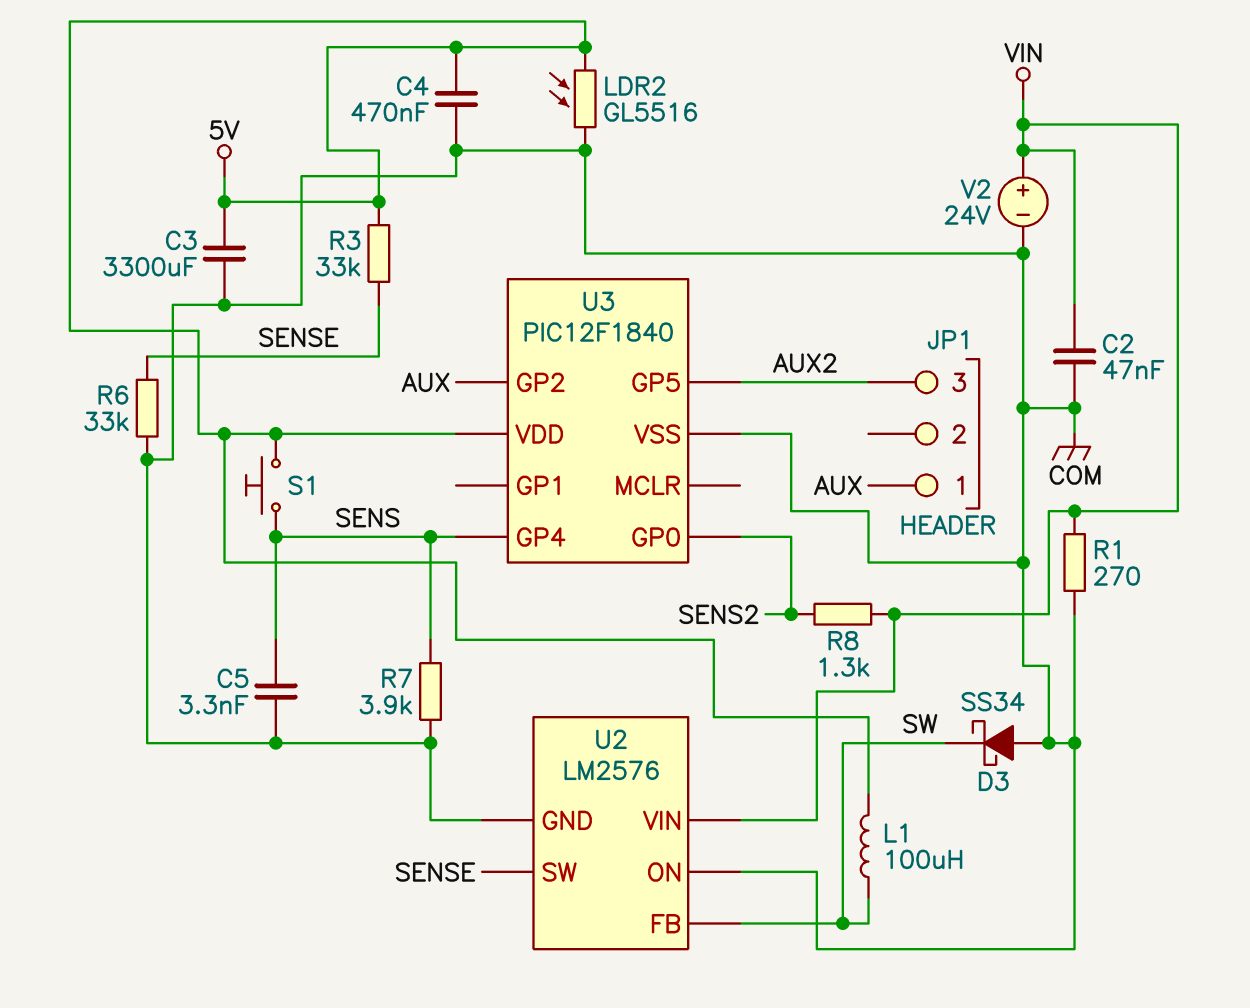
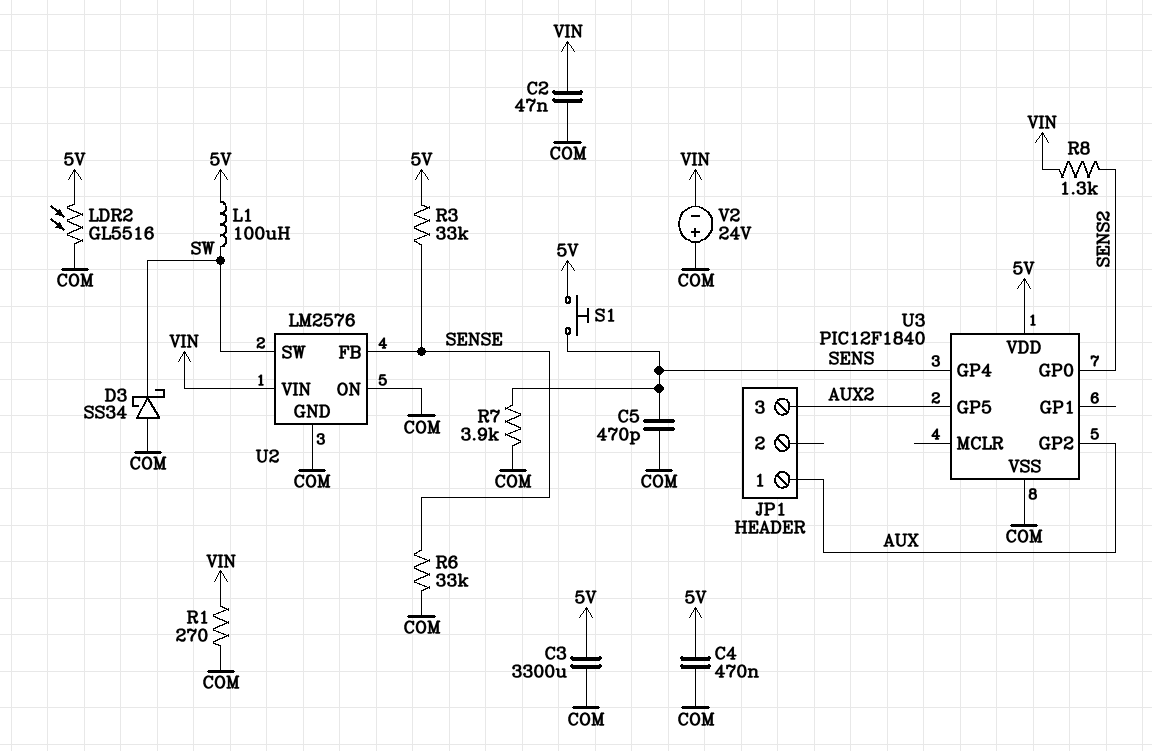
C5: 3.3nF (COM, SENS) -> 470pF (COM, SENS)
U2 pin FB: SW -> SENSE
U2 pin SW: SENSE -> SW
V2: 24V (plus VIN, minus COM) -> 24V (plus COM, minus VIN)

